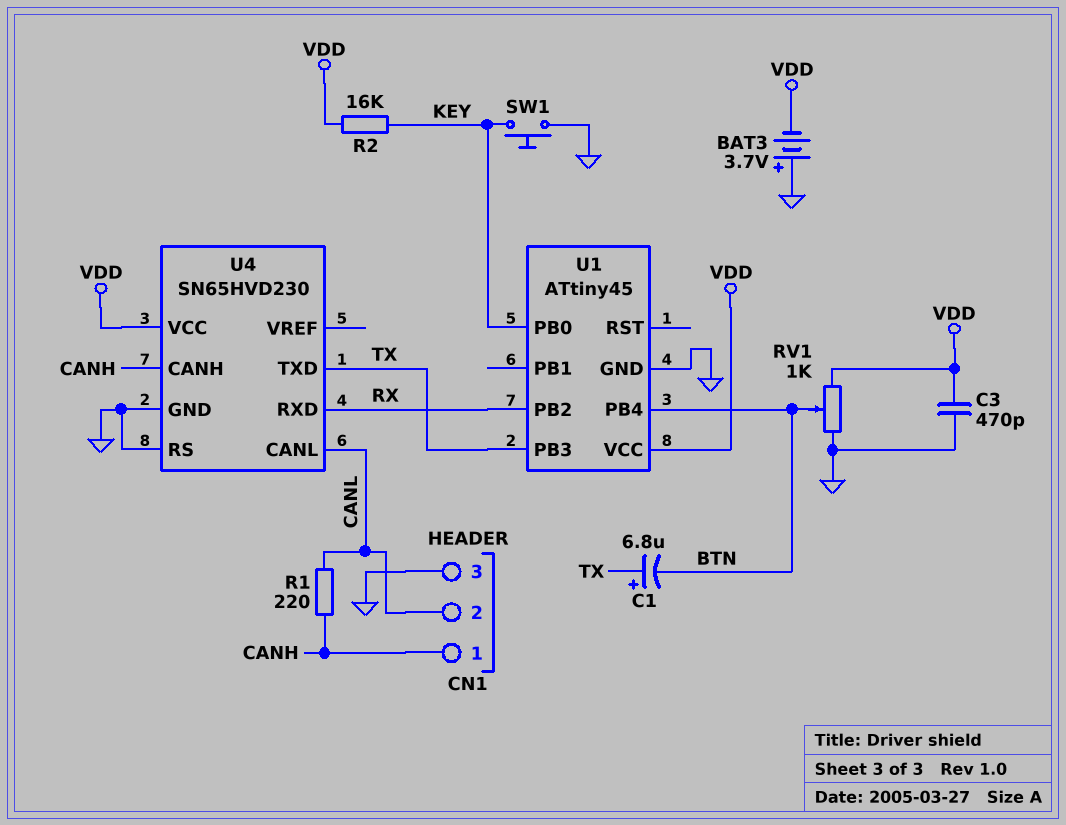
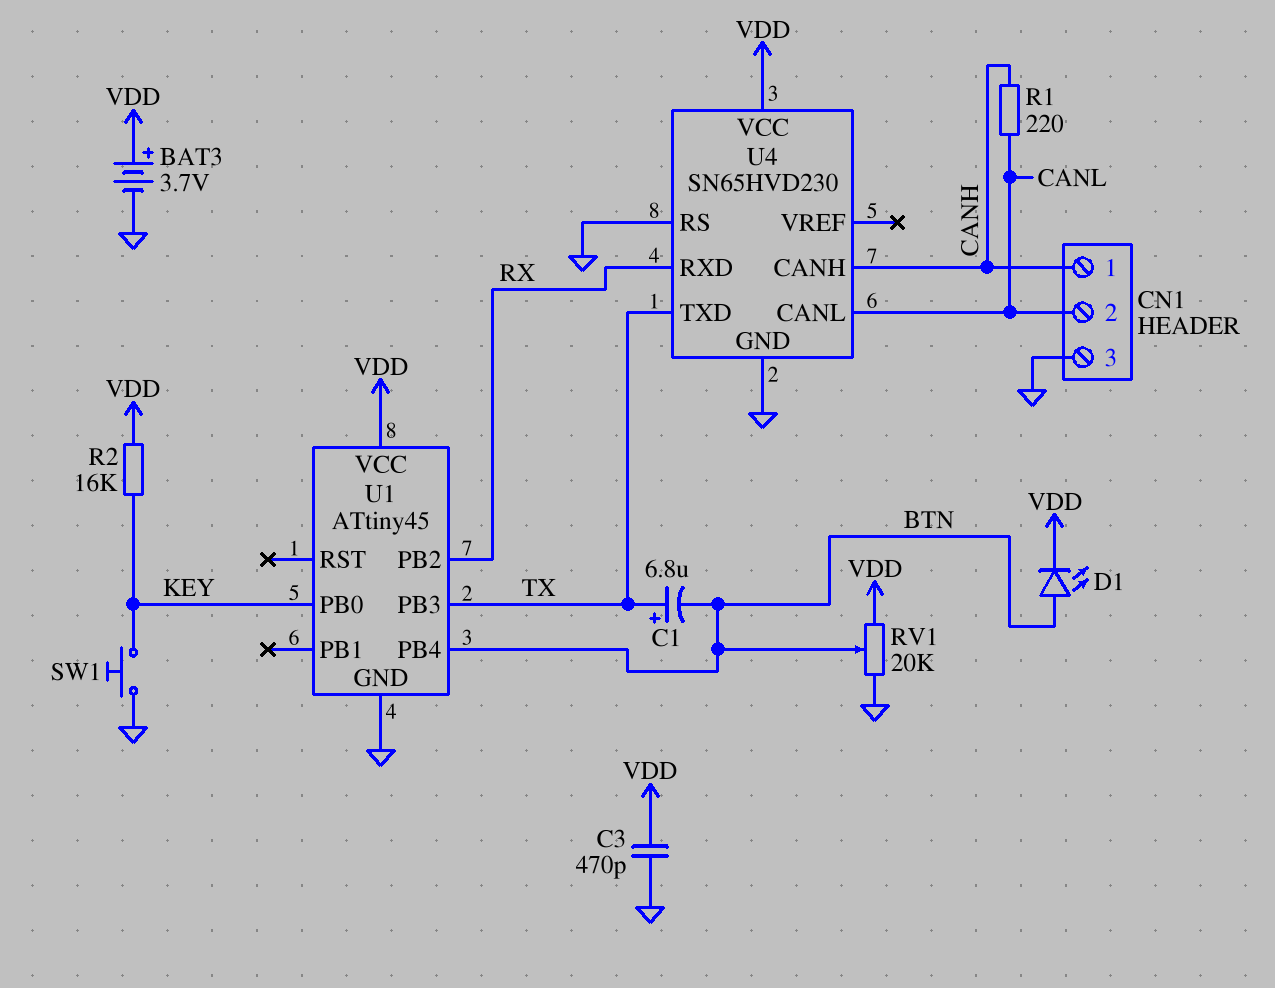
BAT3: 3.7V (plus GND, minus VDD) -> 3.7V (plus VDD, minus GND)
D1: none -> LED (A BTN, K VDD)
RV1: 1k (GND, VDD, wiper BTN) -> 20k (GND, VDD, wiper BTN)

